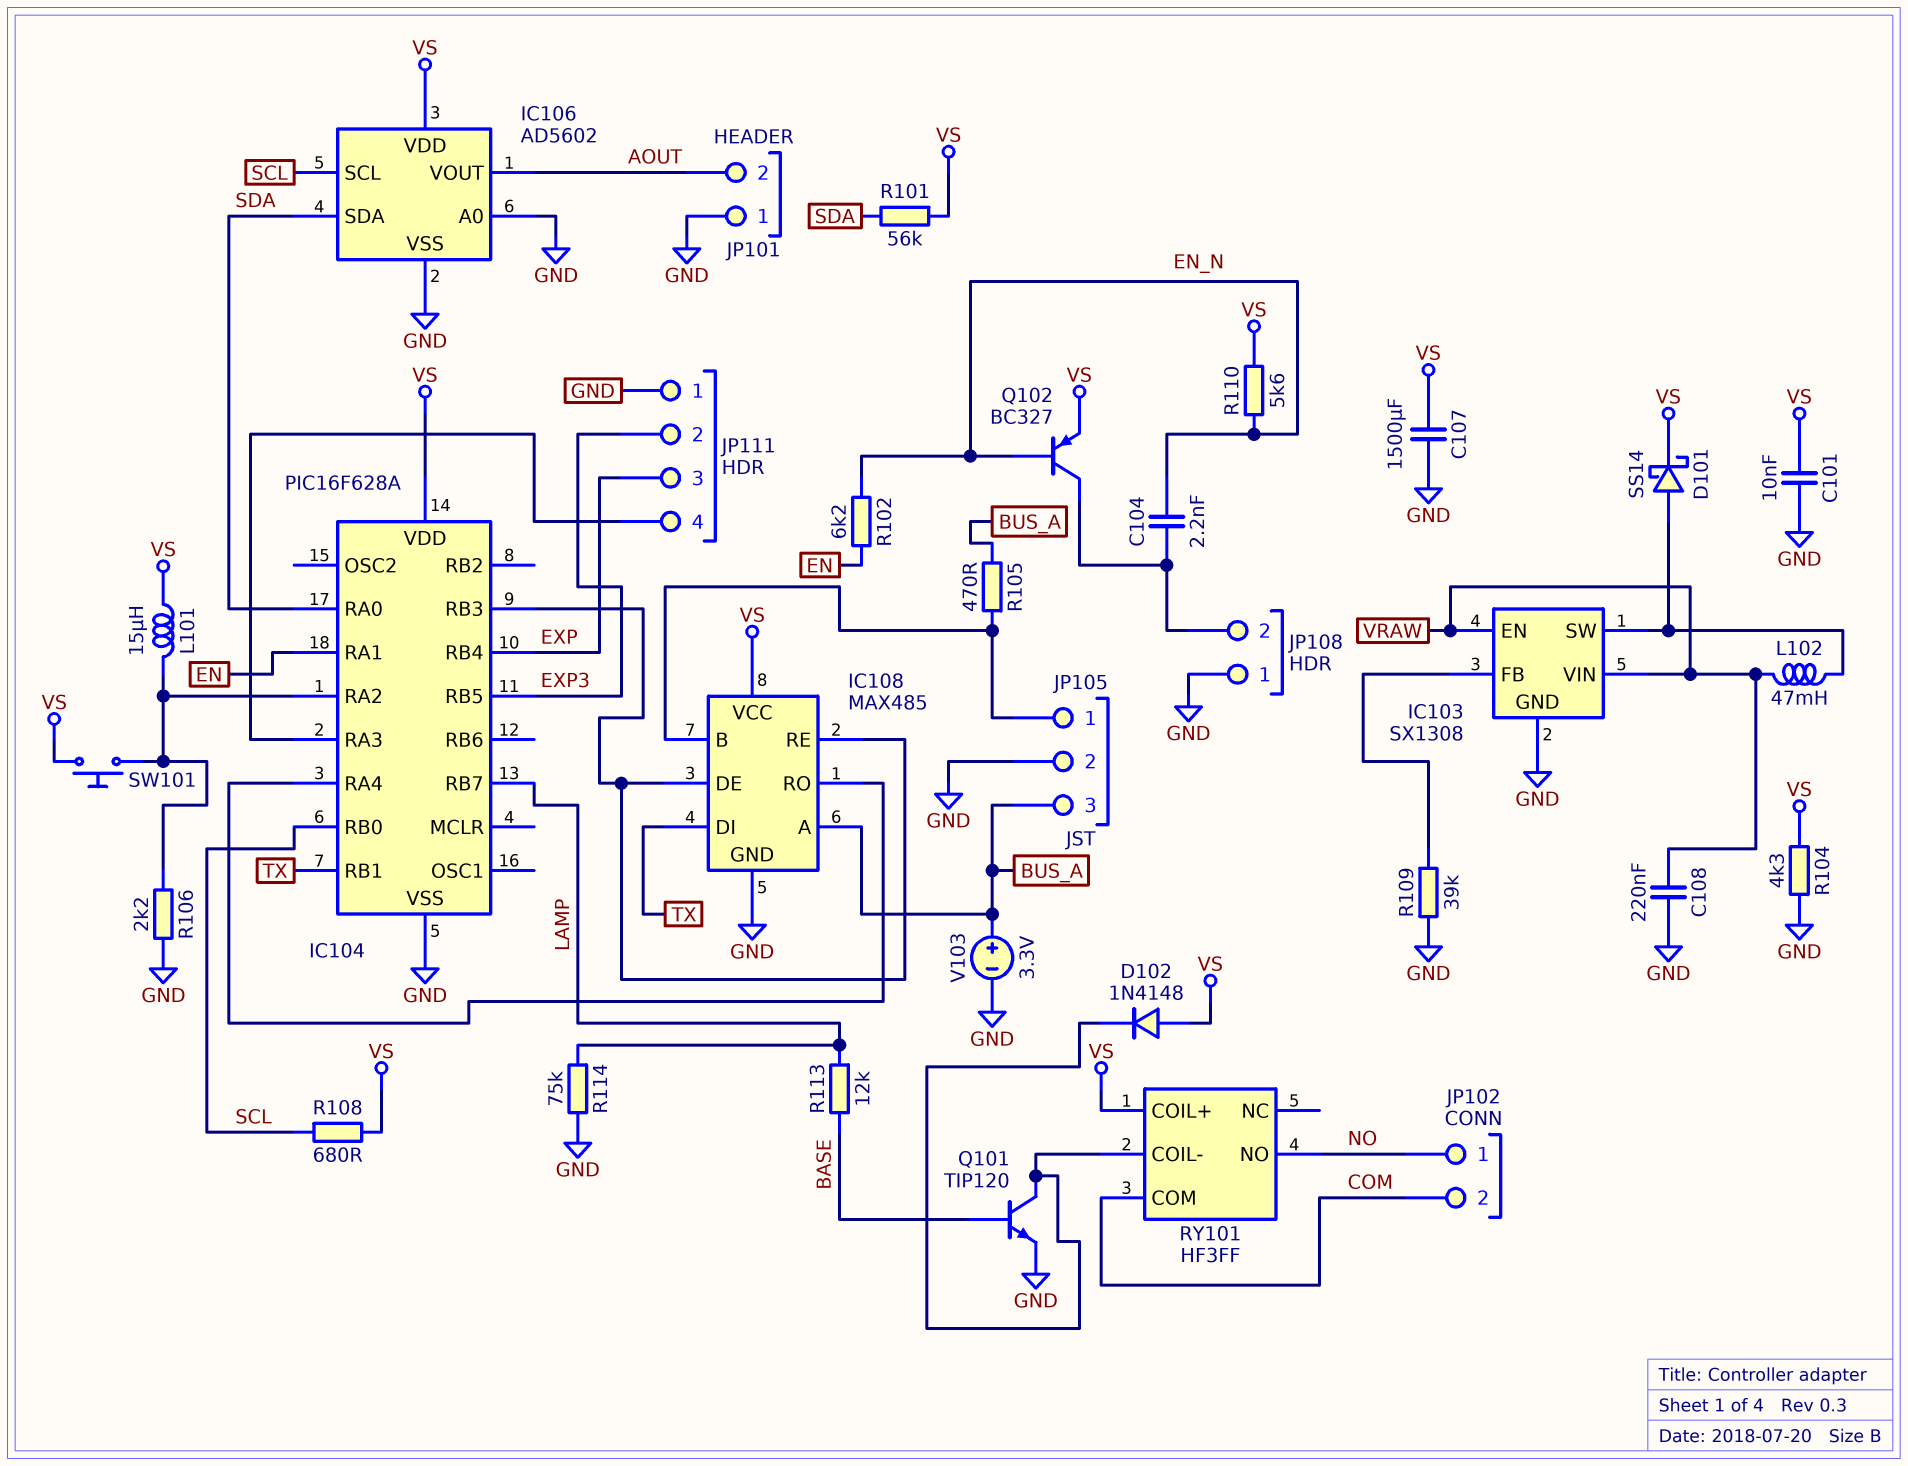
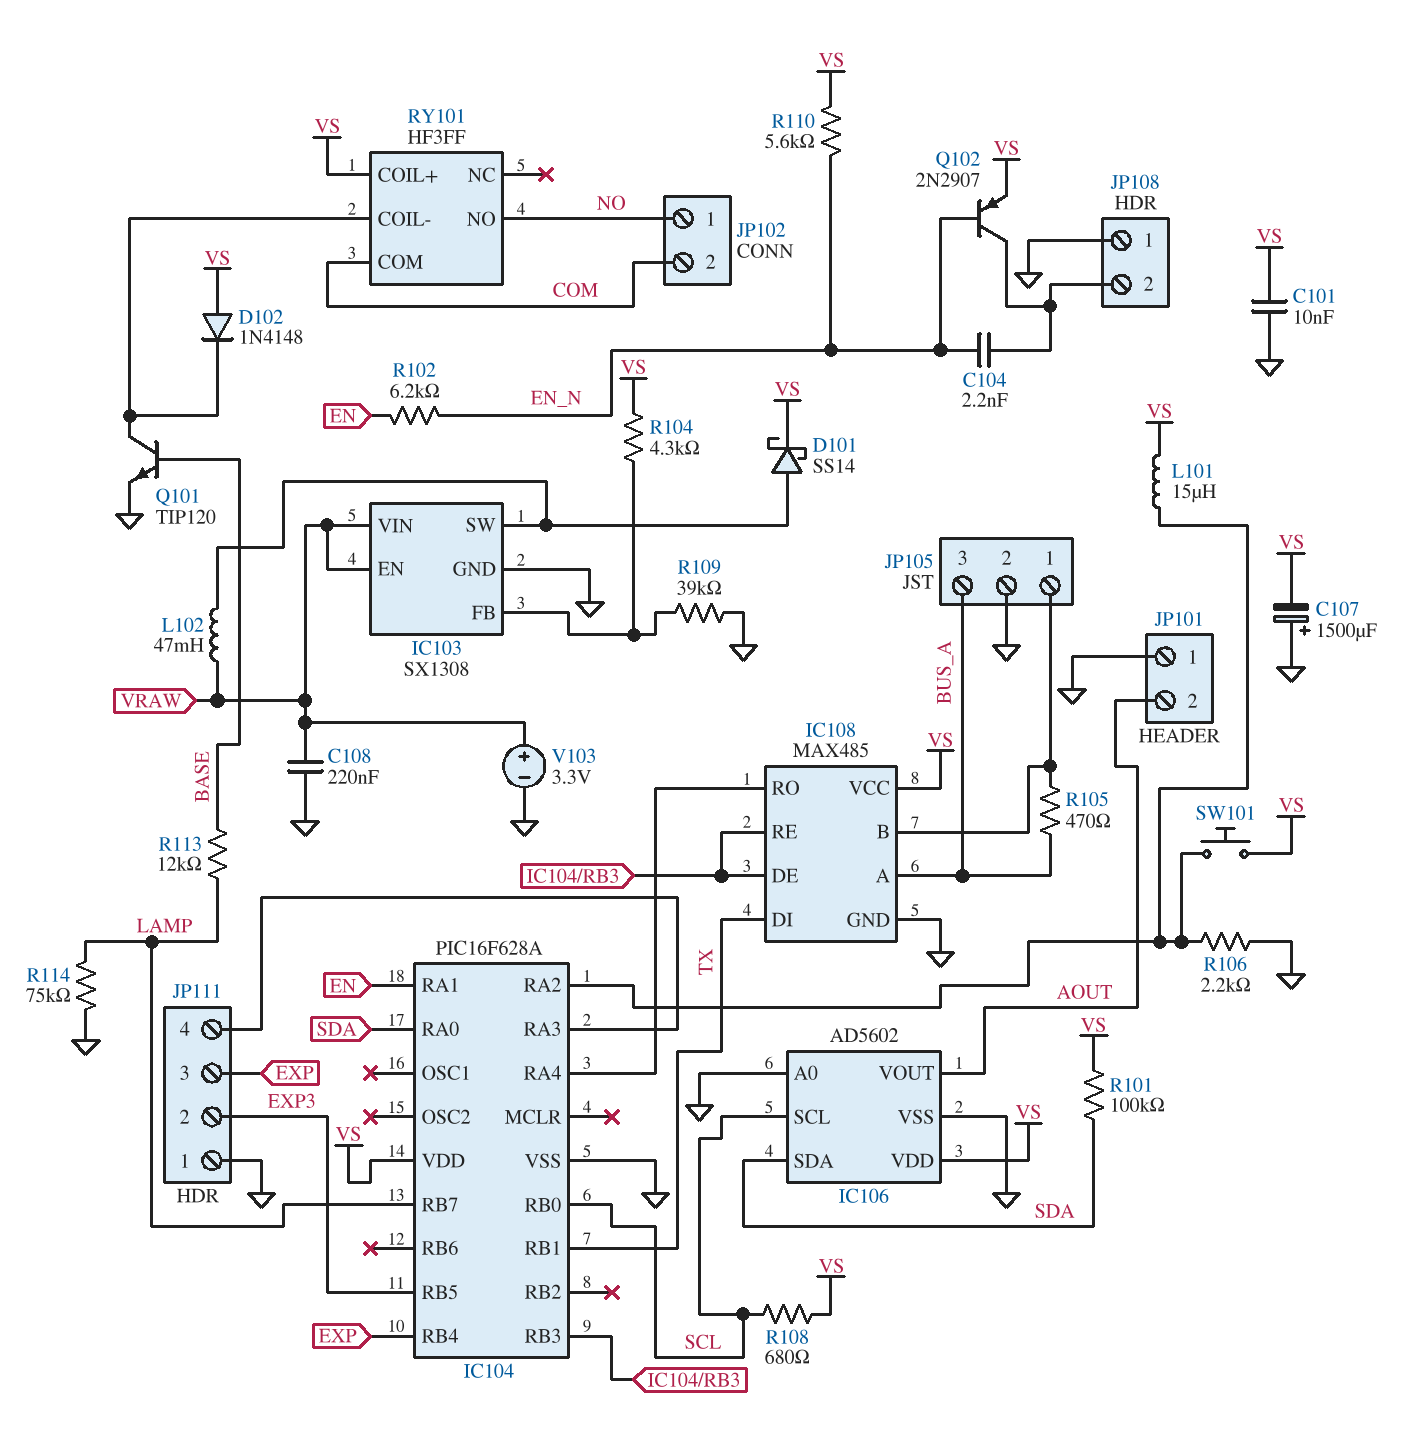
C107: 1500uF (GND, VS) -> 1500uF (plus GND, minus VS)
Q102: PNP BC327 (B EN_N, C JP108/2, E VS) -> PNP 2N2907 (B EN_N, C JP108/2, E VS)
R101: 56k (SDA, VS) -> 100k (SDA, VS)
R104: 4.3k (GND, VS) -> 4.3k (IC103/FB, VS)
V103: 3.3V (plus BUS_A, minus GND) -> 3.3V (plus VRAW, minus GND)

